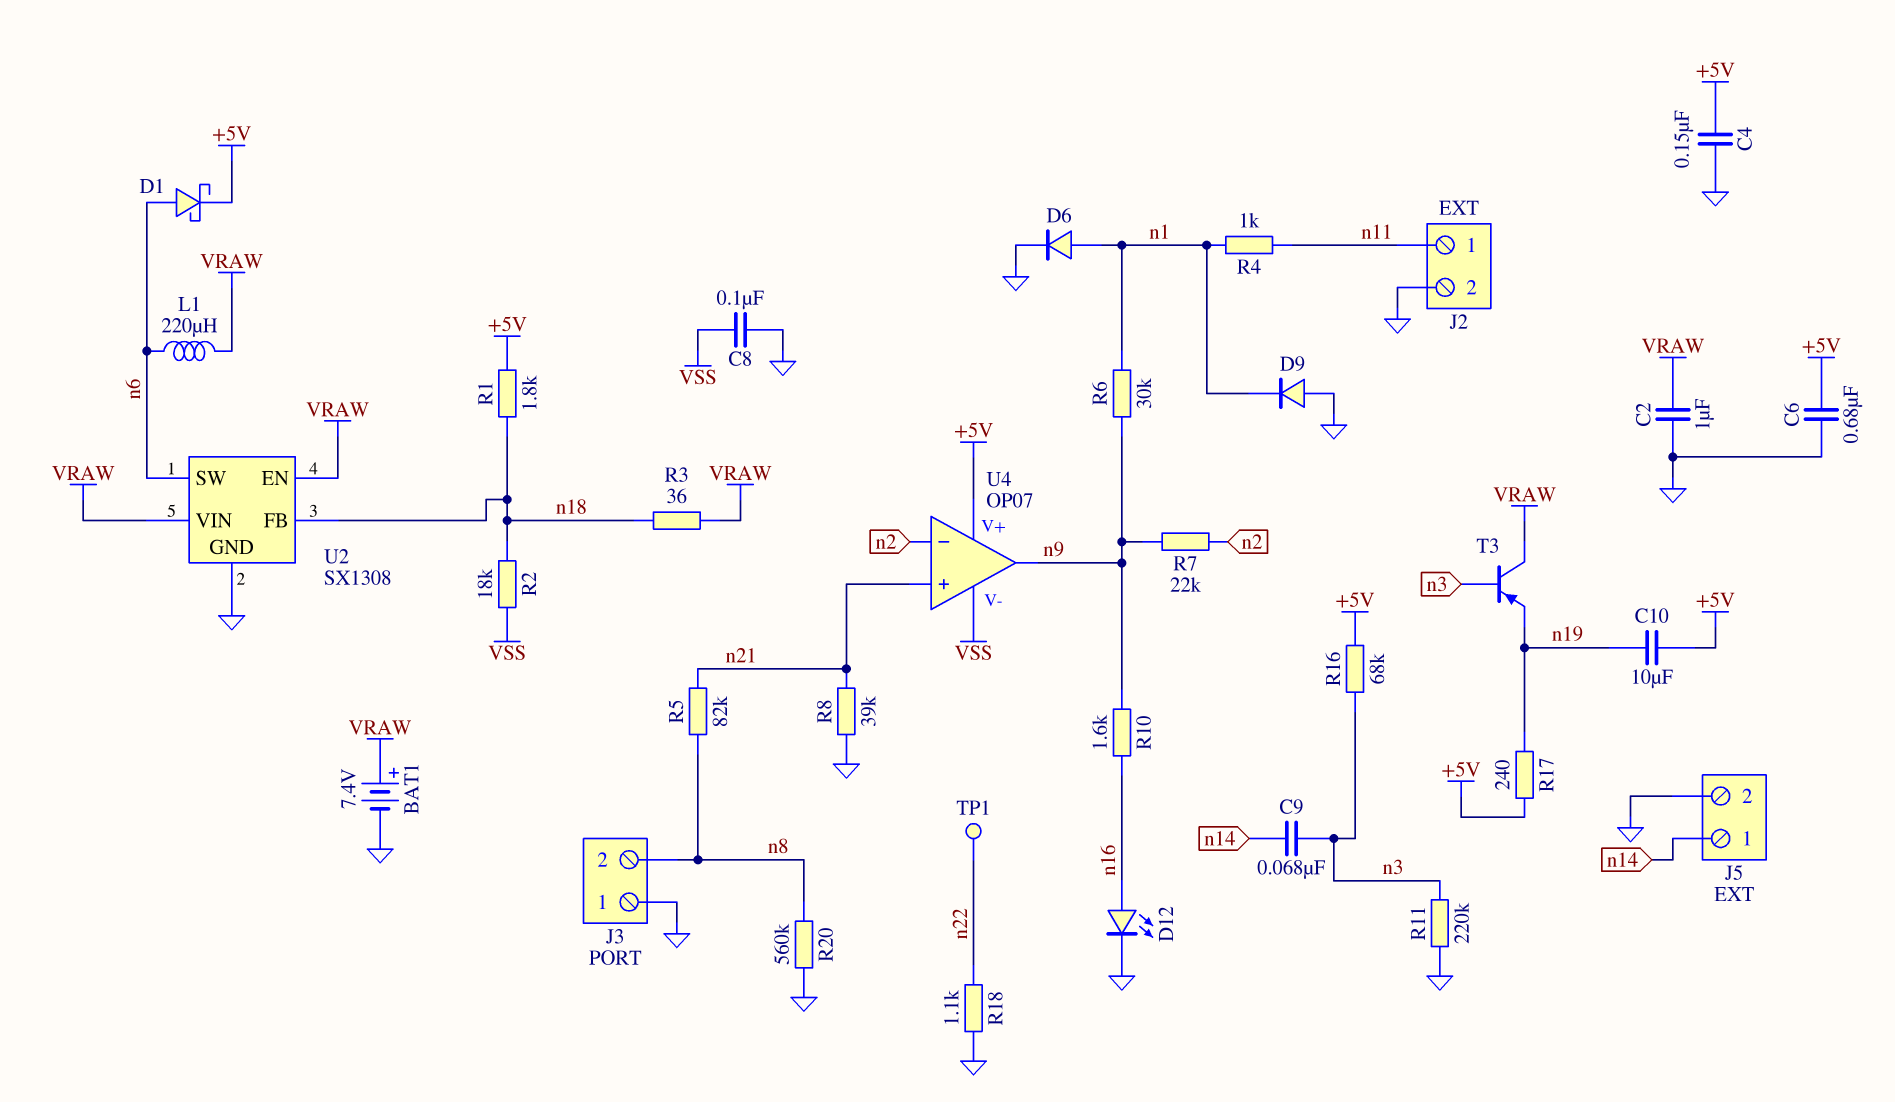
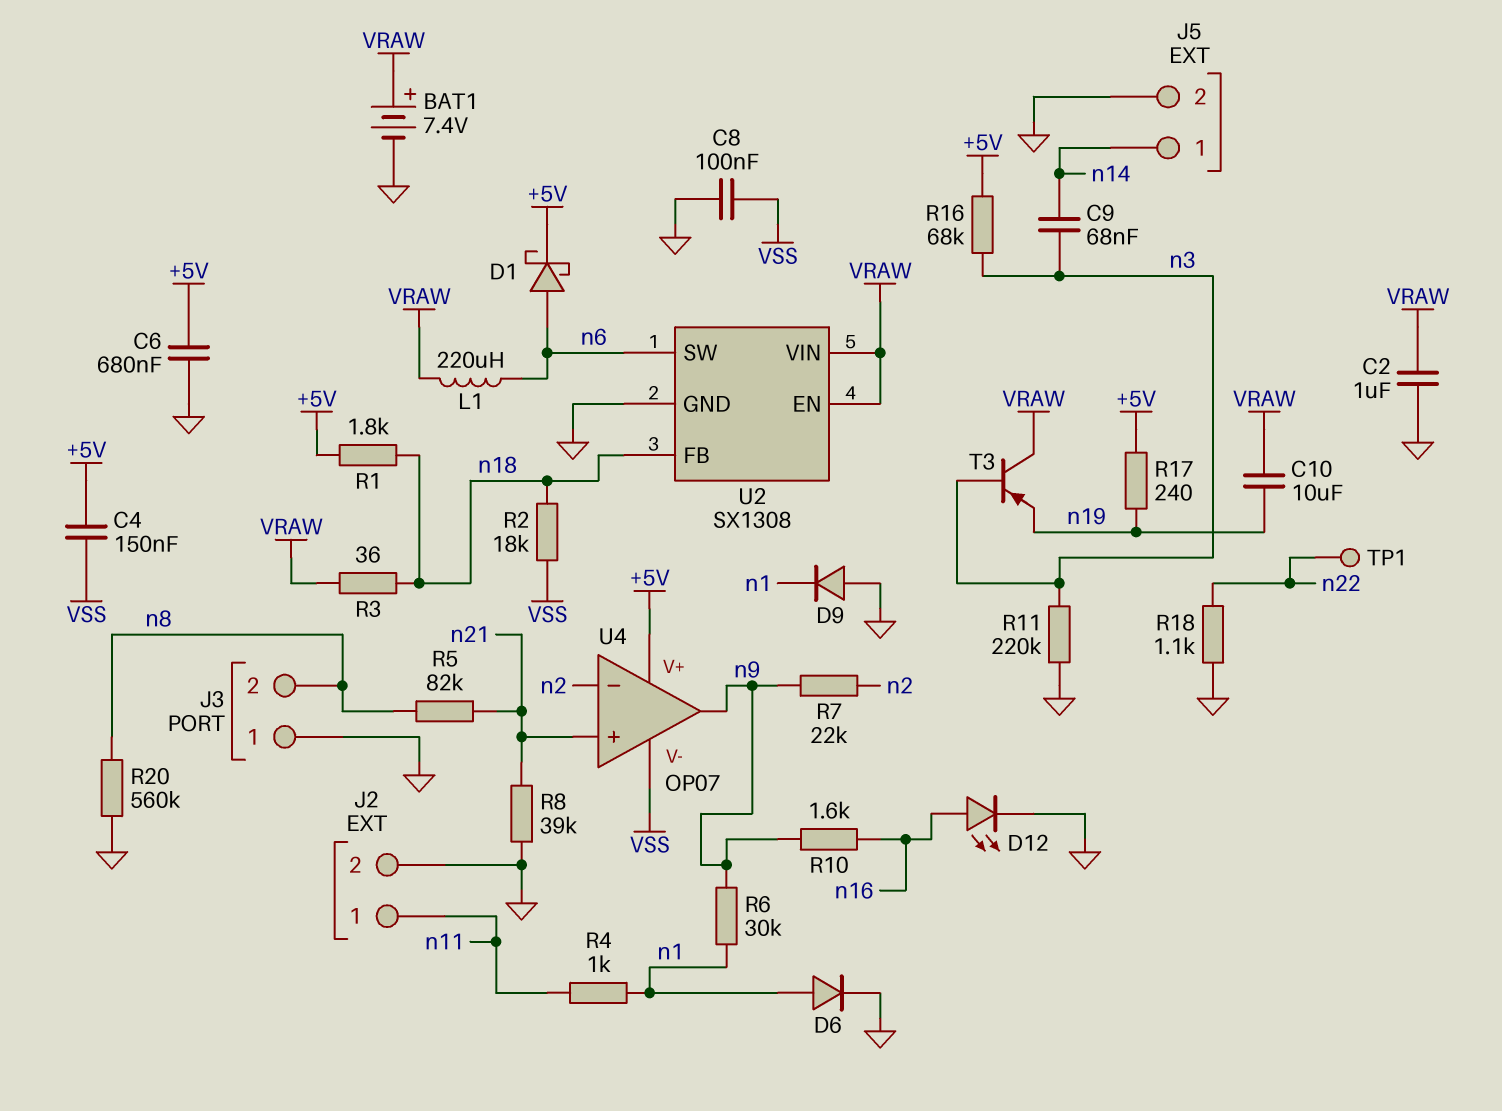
C4: 150nF (+5V, GND) -> 150nF (+5V, VSS)
C10: 10uF (+5V, n19) -> 10uF (VRAW, n19)

